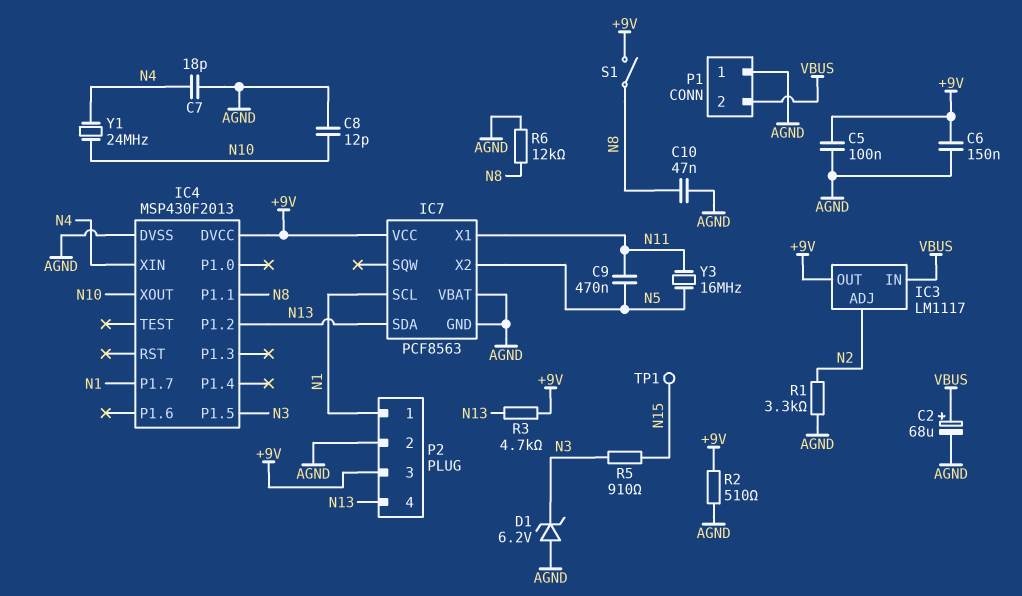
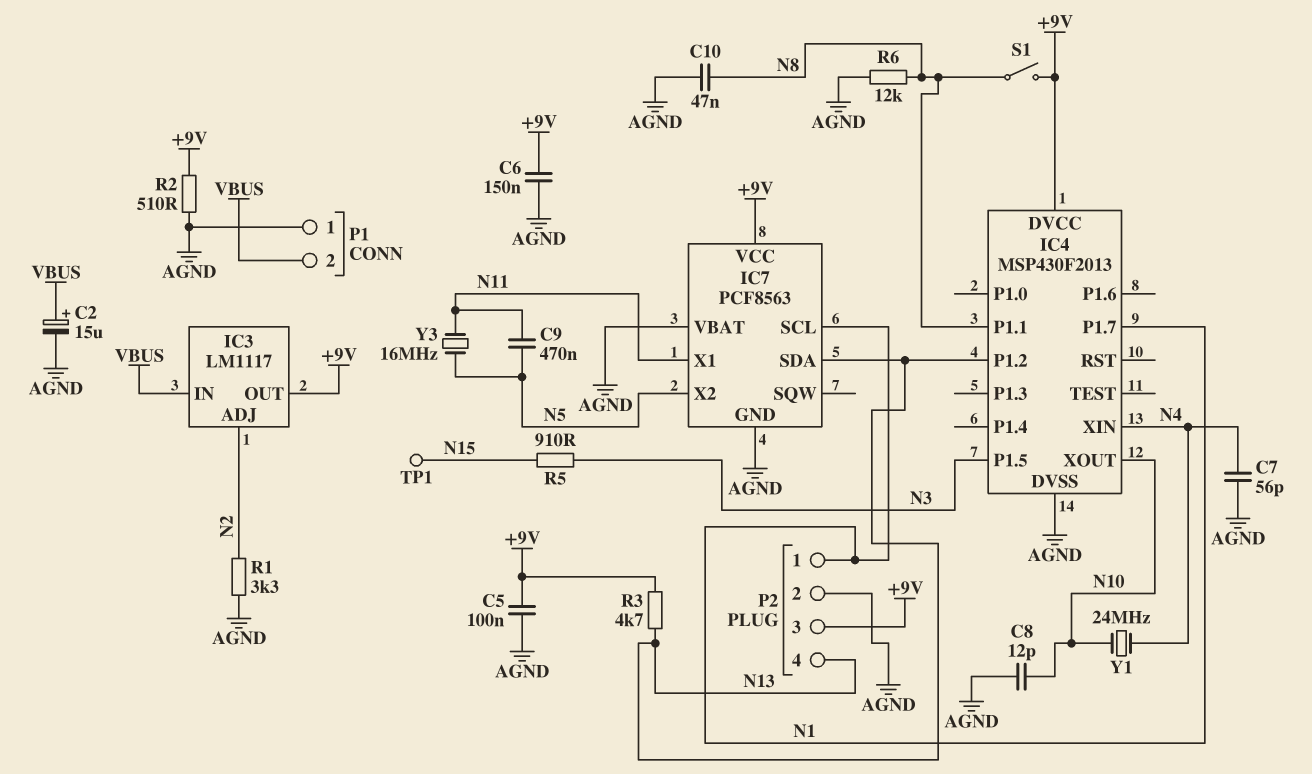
C2: 68uF (plus VBUS, minus AGND) -> 15uF (plus VBUS, minus AGND)
C7: 18pF (AGND, N4) -> 56pF (AGND, N4)
D1: zener 6.2V (A AGND, K N3) -> none

